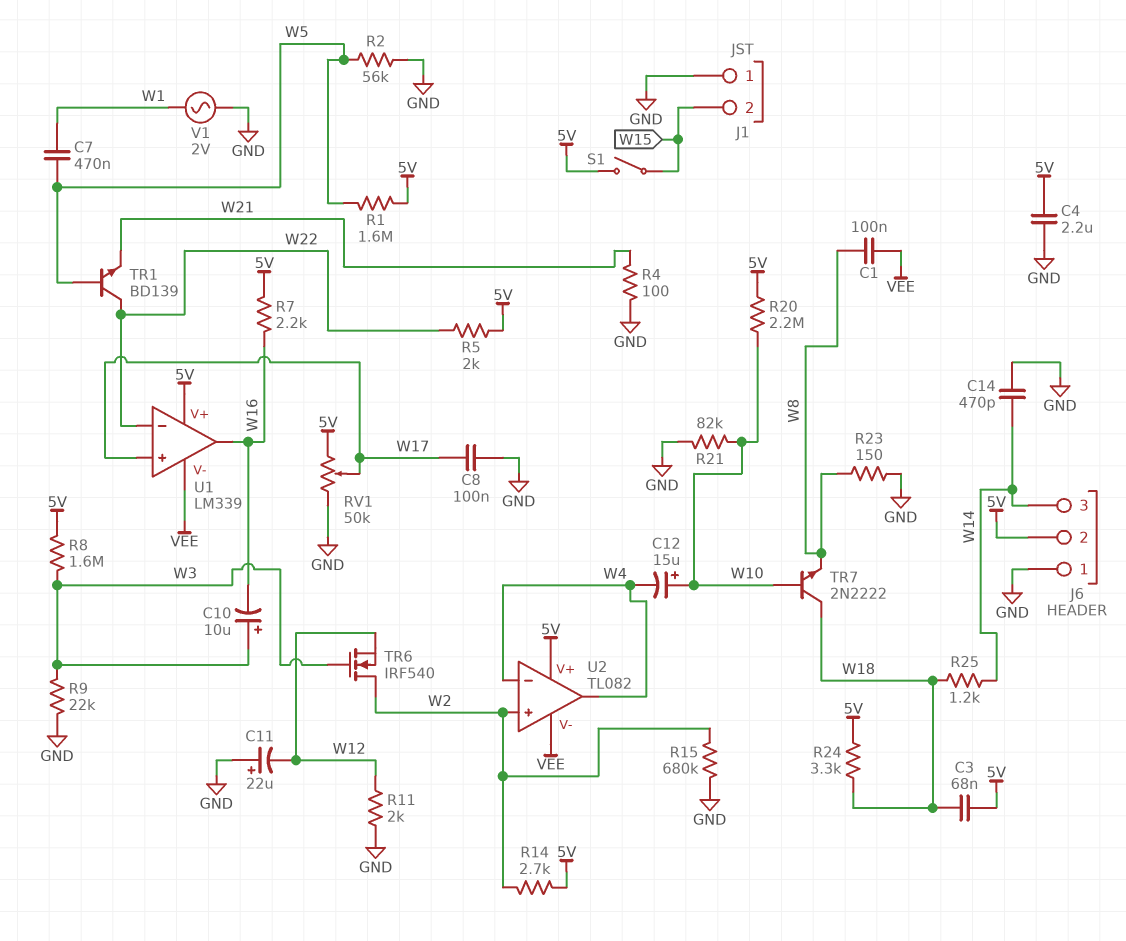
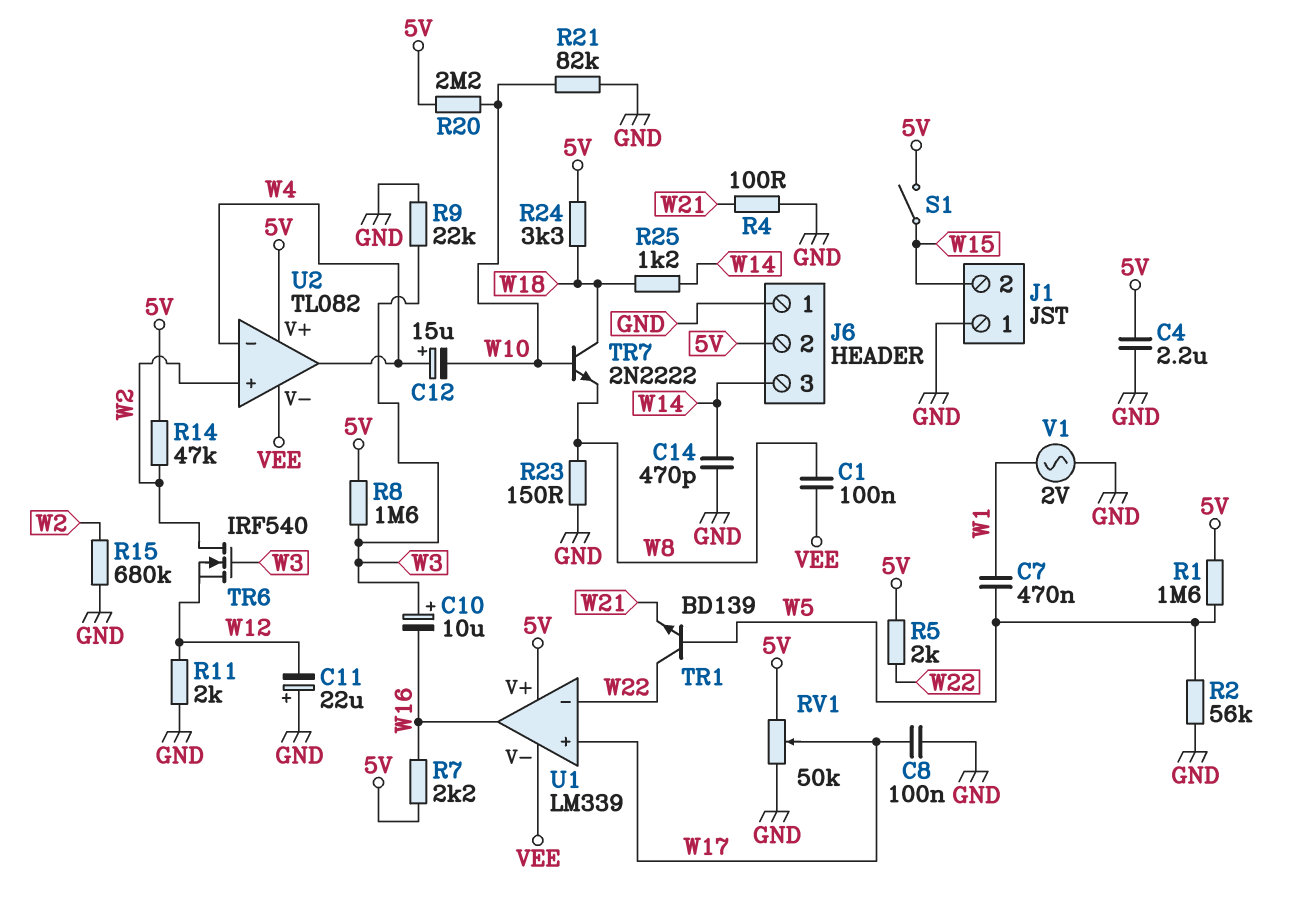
C3: 68nF (5V, W18) -> none
C12: 15uF (plus W10, minus W4) -> 15uF (plus W4, minus W10)
R14: 2.7k (5V, W2) -> 47k (5V, W2)

